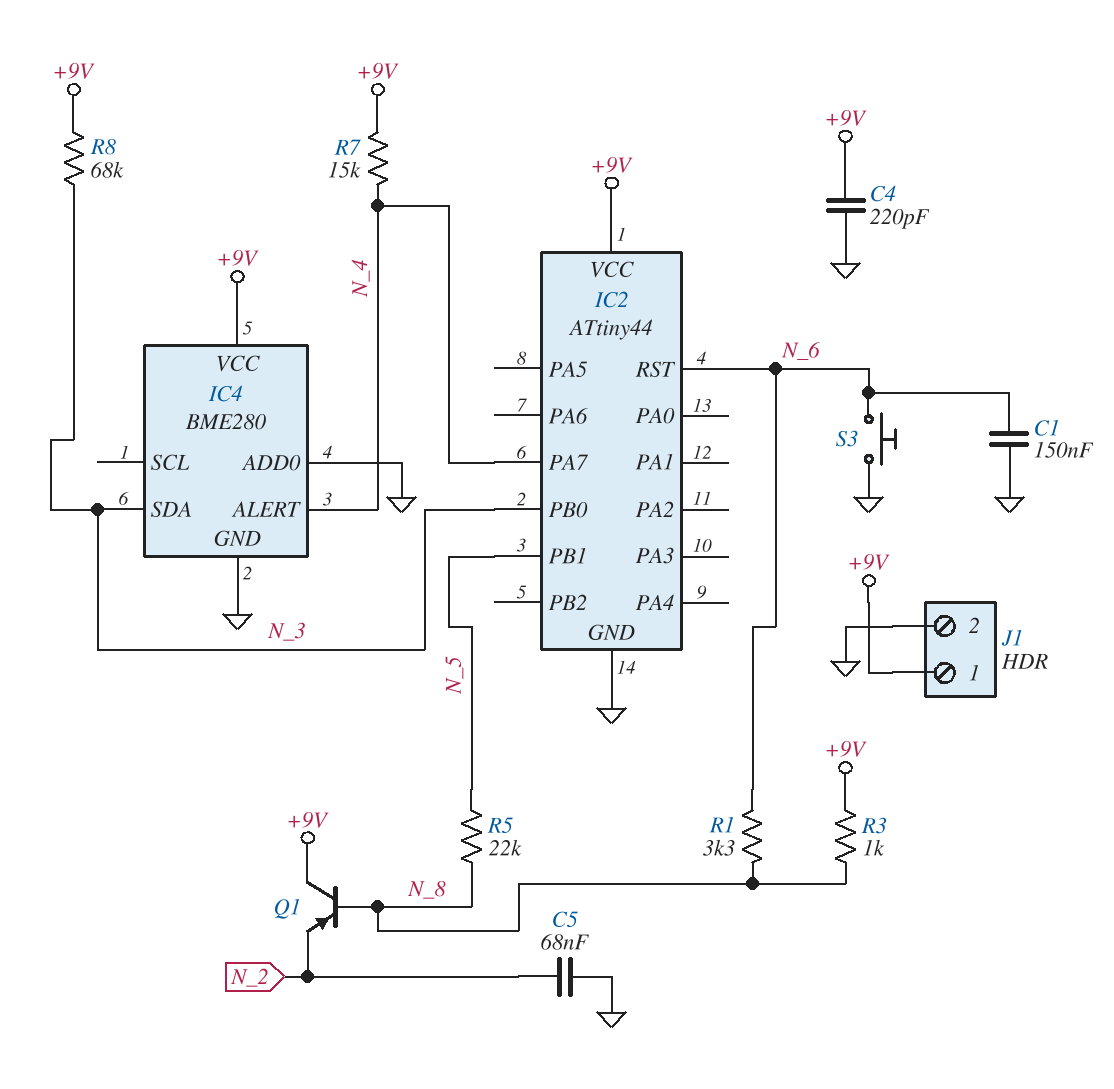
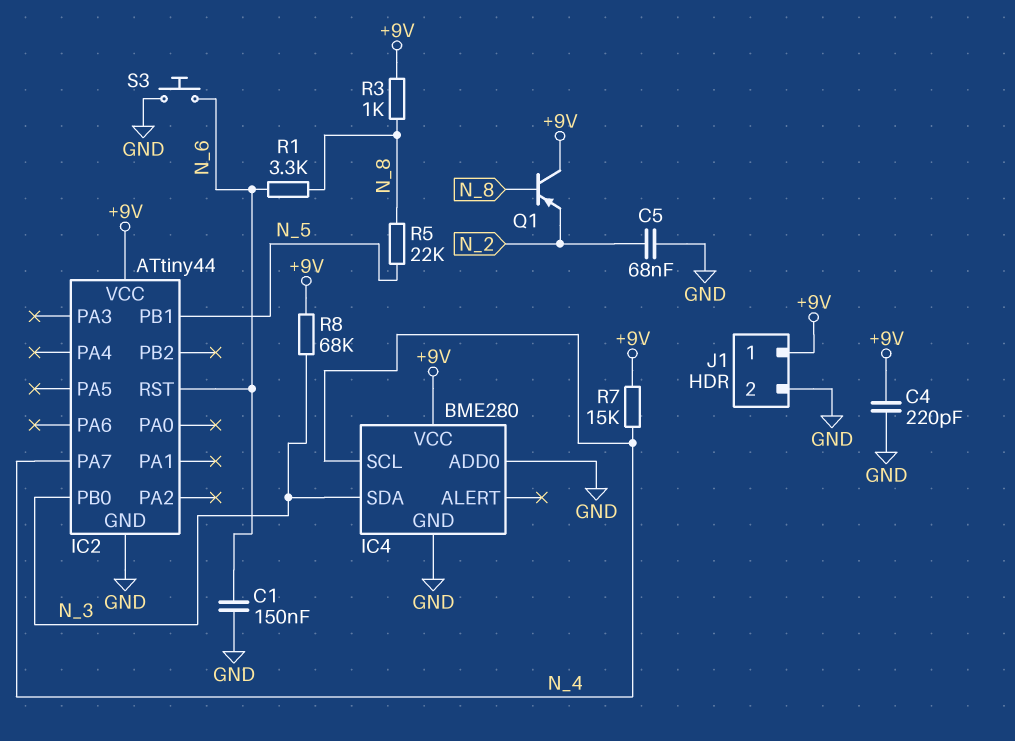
IC4 pin ALERT: N_4 -> none
IC4 pin SCL: none -> N_4

